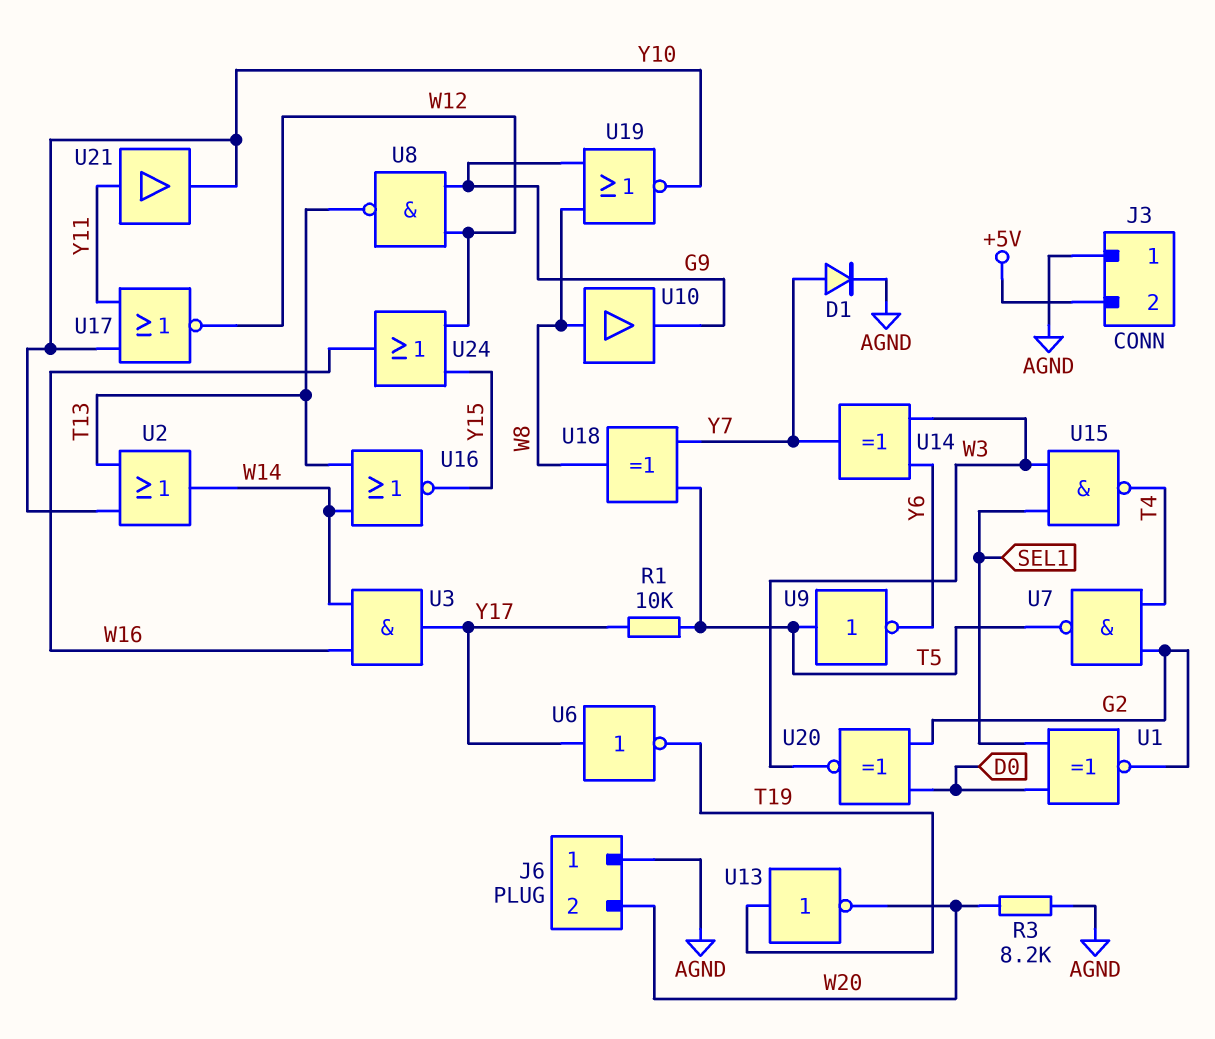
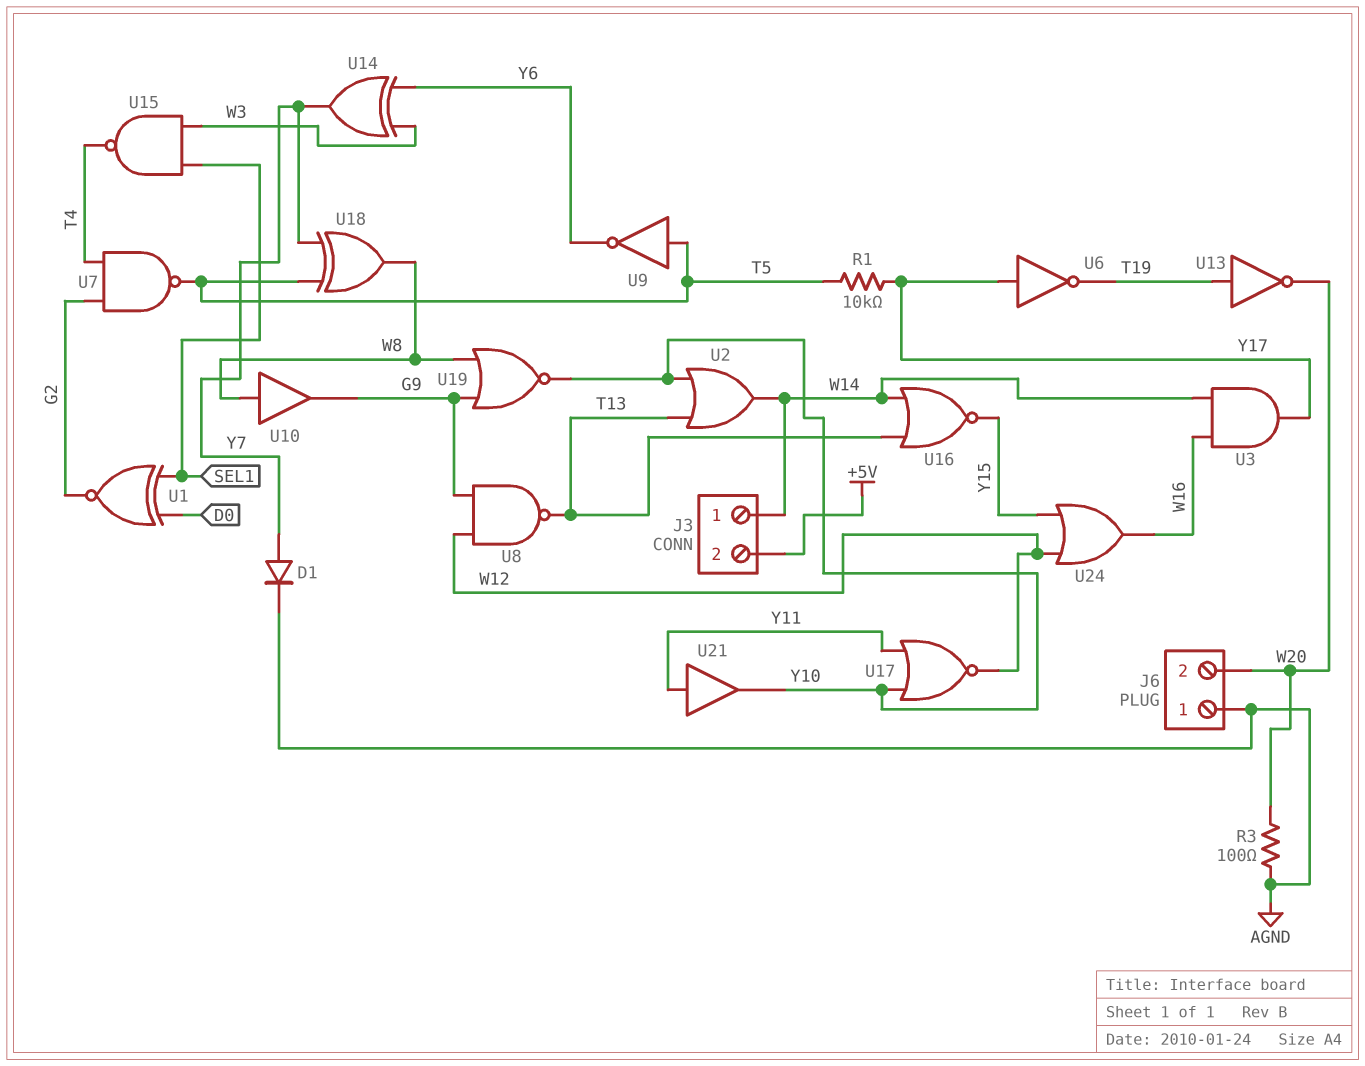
J3 pin 1: AGND -> W14
R3: 8.2k (AGND, W20) -> 100 (AGND, W20)
U20: XNOR (in D0, in G2, out W3) -> none

